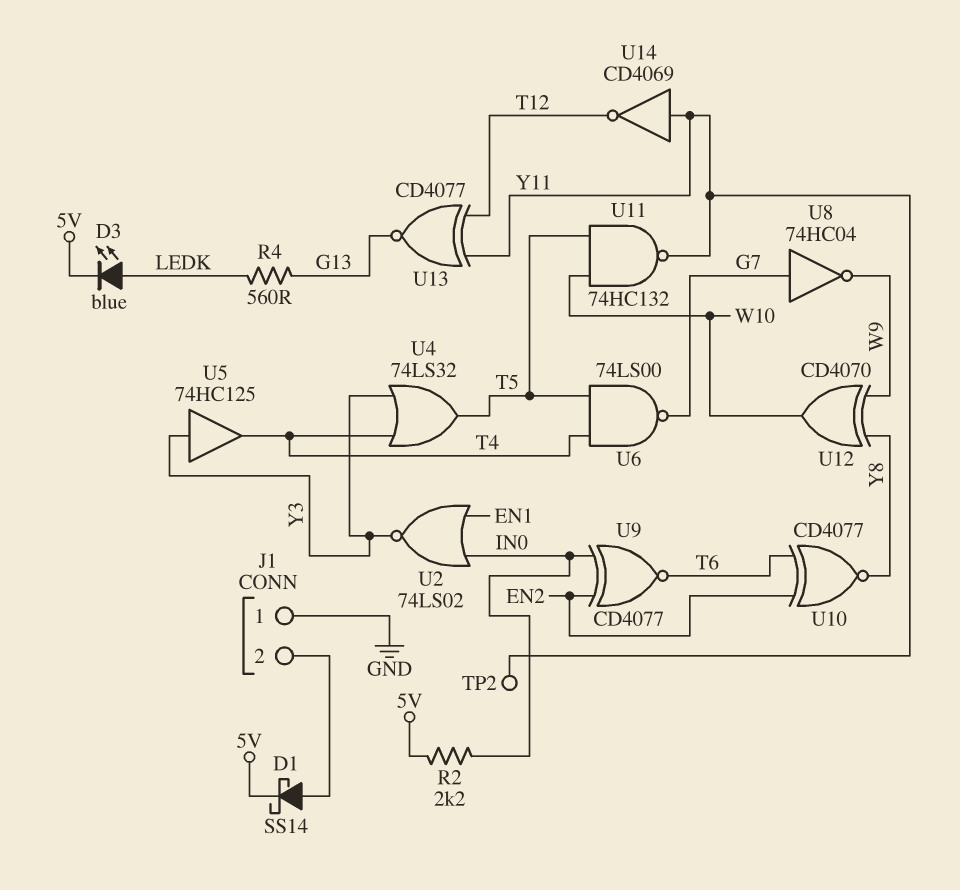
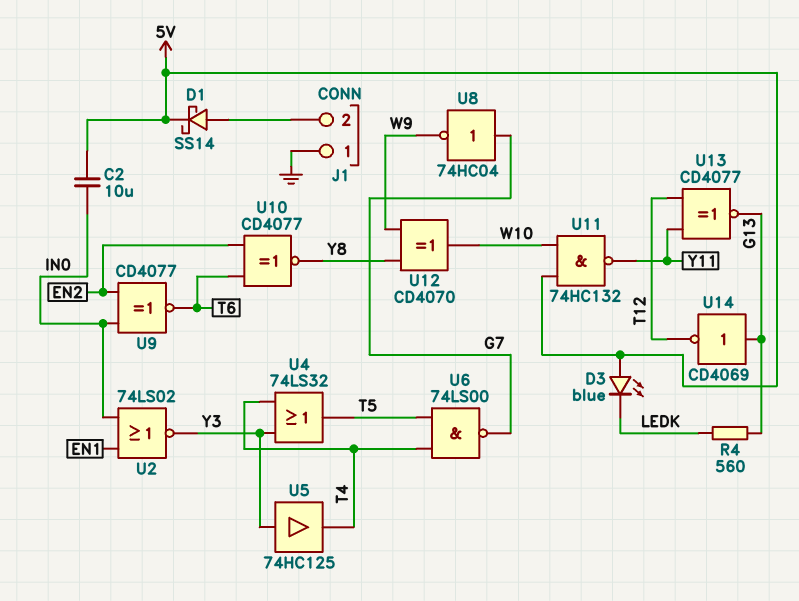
C2: none -> 10uF (5V, IN0)
D3: LED blue (A LEDK, K 5V) -> LED blue (A 5V, K LEDK)
R2: 2.2k (5V, IN0) -> none
TP2: test point (Y11) -> none
U11: NAND 74HC132 (in T5, in W10, out Y11) -> NAND 74HC132 (in 5V, in W10, out Y11)
U14: NOT CD4069 (in Y11, out T12) -> NOT CD4069 (in G13, out T12)

